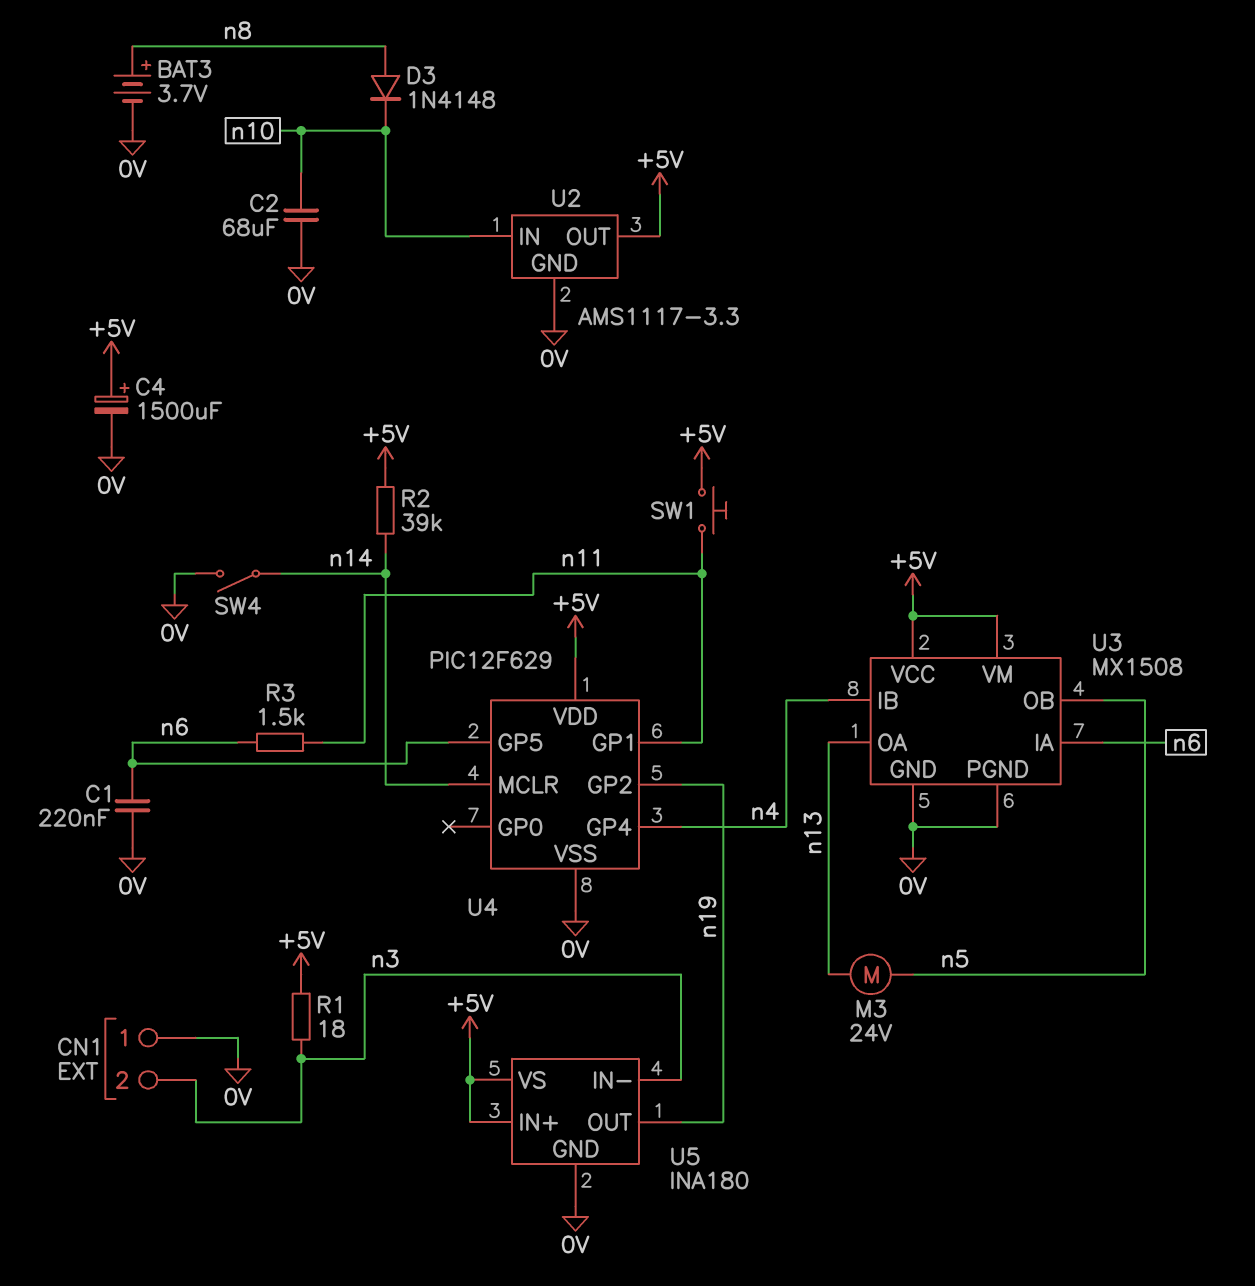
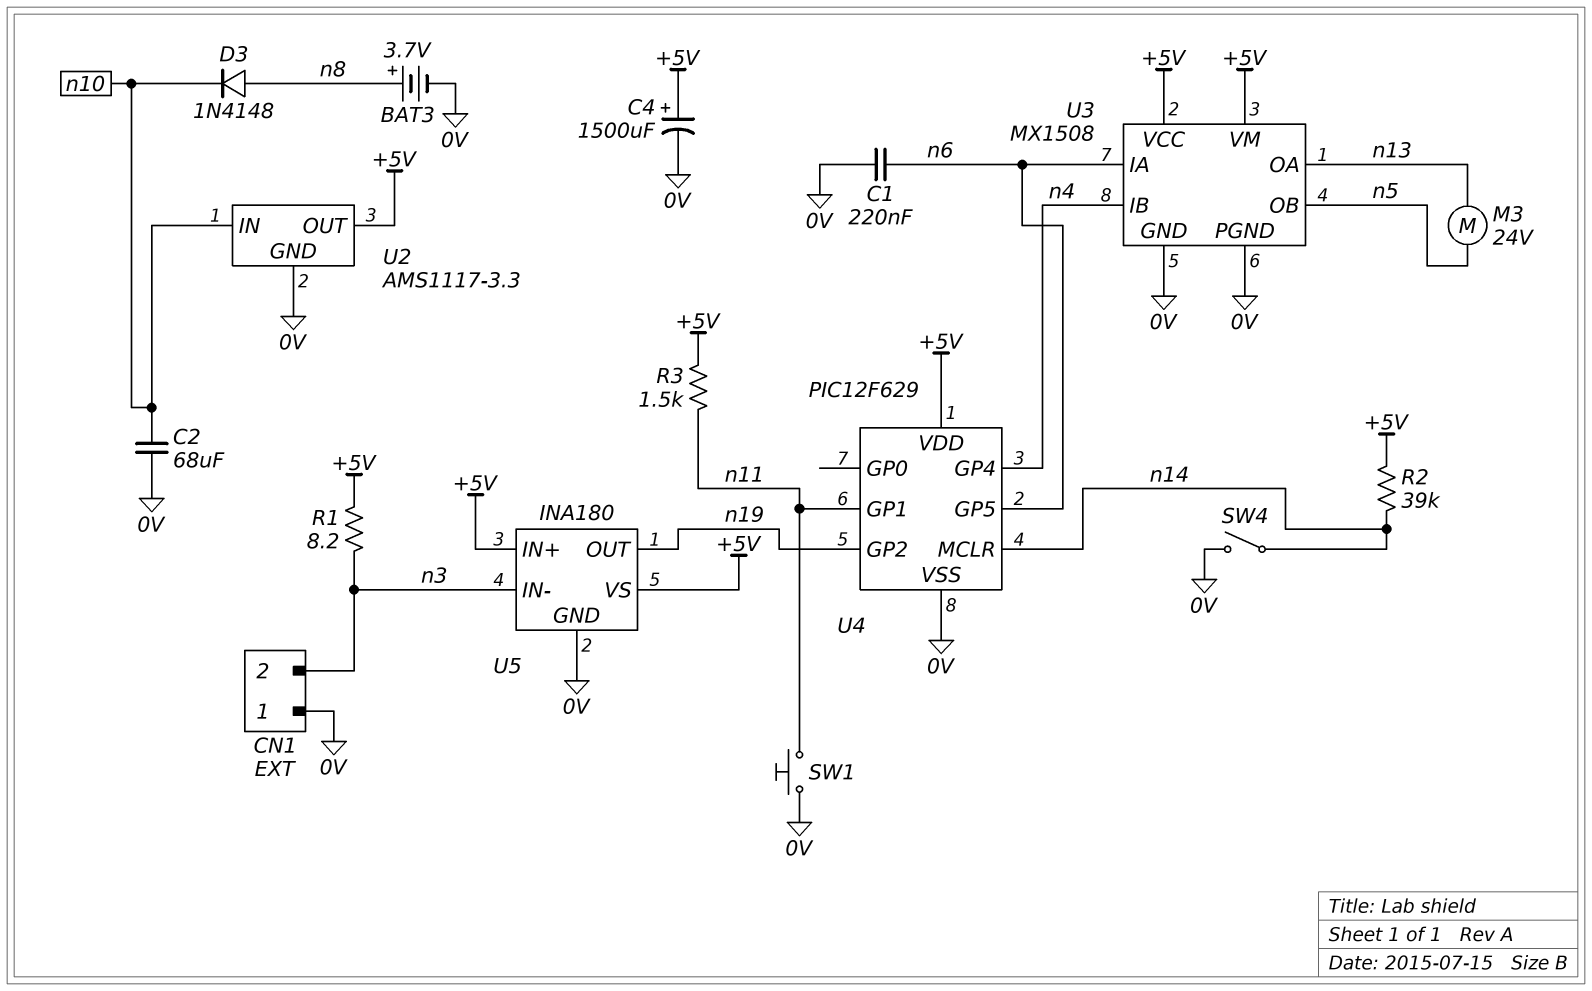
R1: 18 (+5V, n3) -> 8.2 (+5V, n3)
R3: 1.5k (n6, n11) -> 1.5k (+5V, n11)
SW1: button (+5V, n11) -> button (0V, n11)

